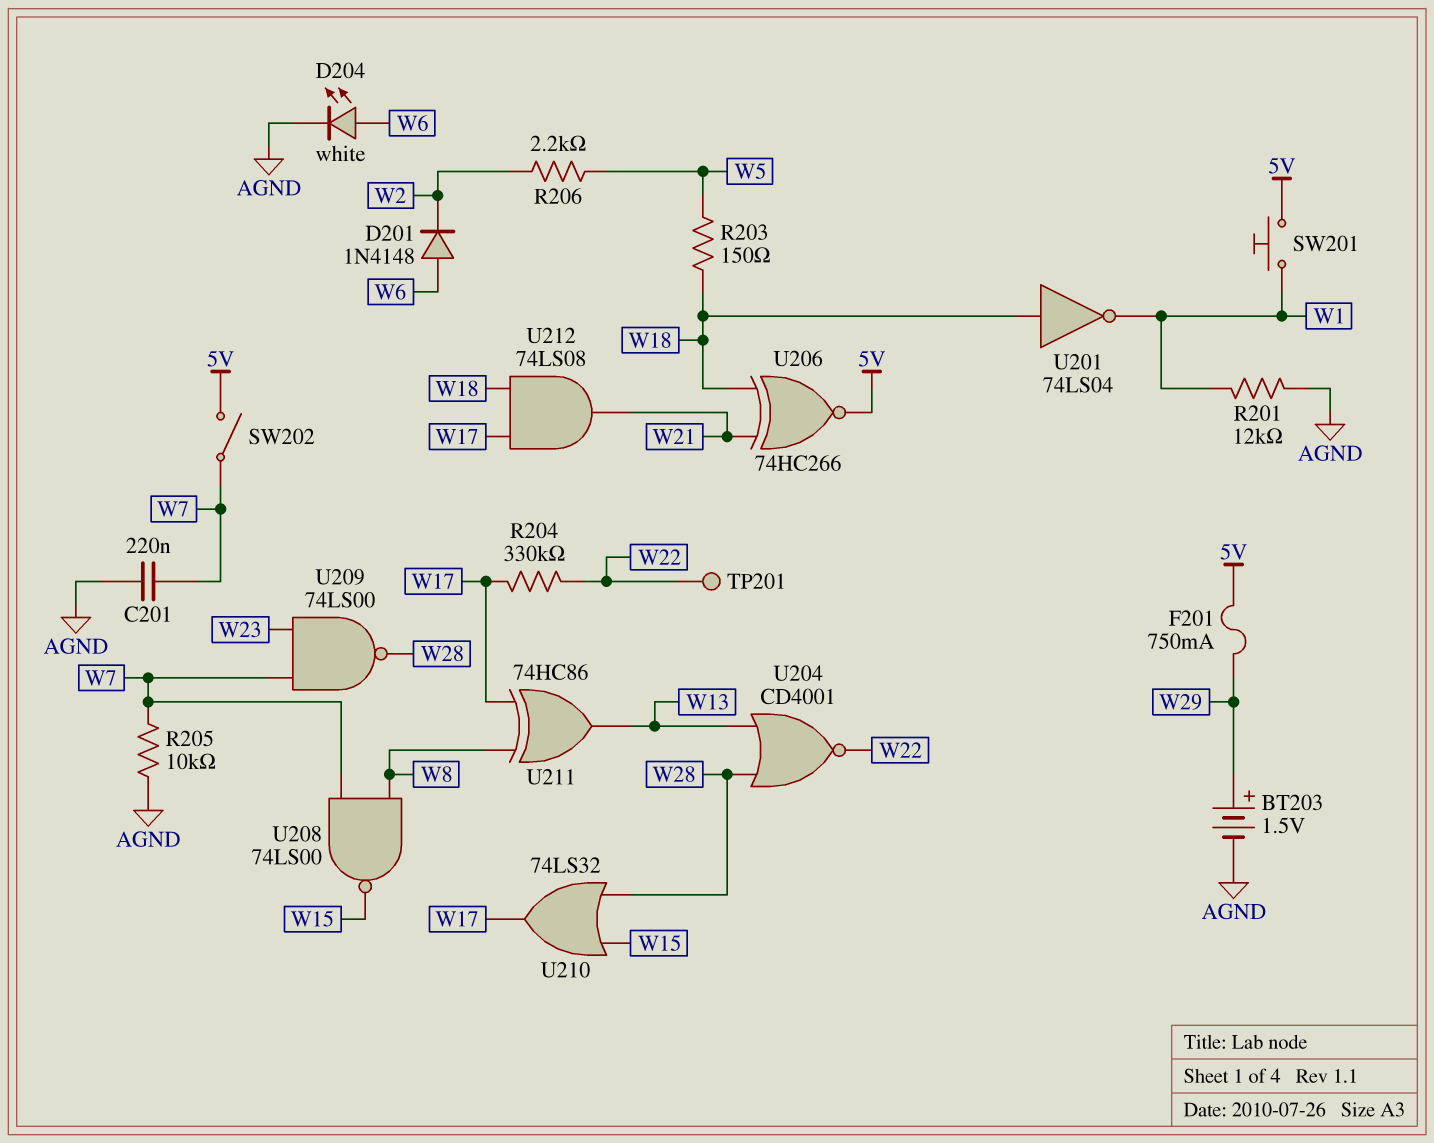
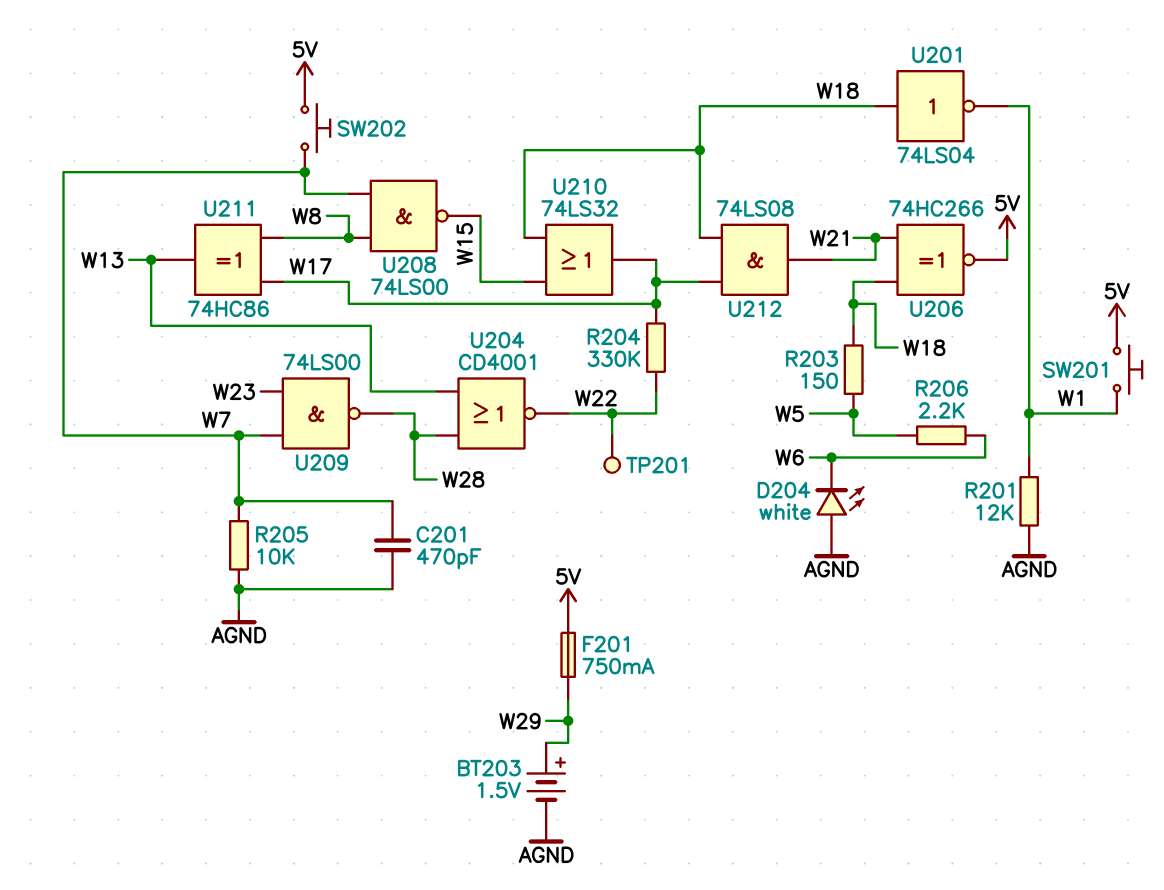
C201: 220nF (AGND, W7) -> 470pF (AGND, W7)
D201: diode 1N4148 (A W6, K W2) -> none
D204: LED white (A W6, K AGND) -> LED white (A AGND, K W6)
R206: 2.2k (W2, W5) -> 2.2k (W5, W6)
SW202: switch (5V, W7) -> button (5V, W7)
U210: OR 74LS32 (in W15, in W28, out W17) -> OR 74LS32 (in W15, in W18, out W17)

